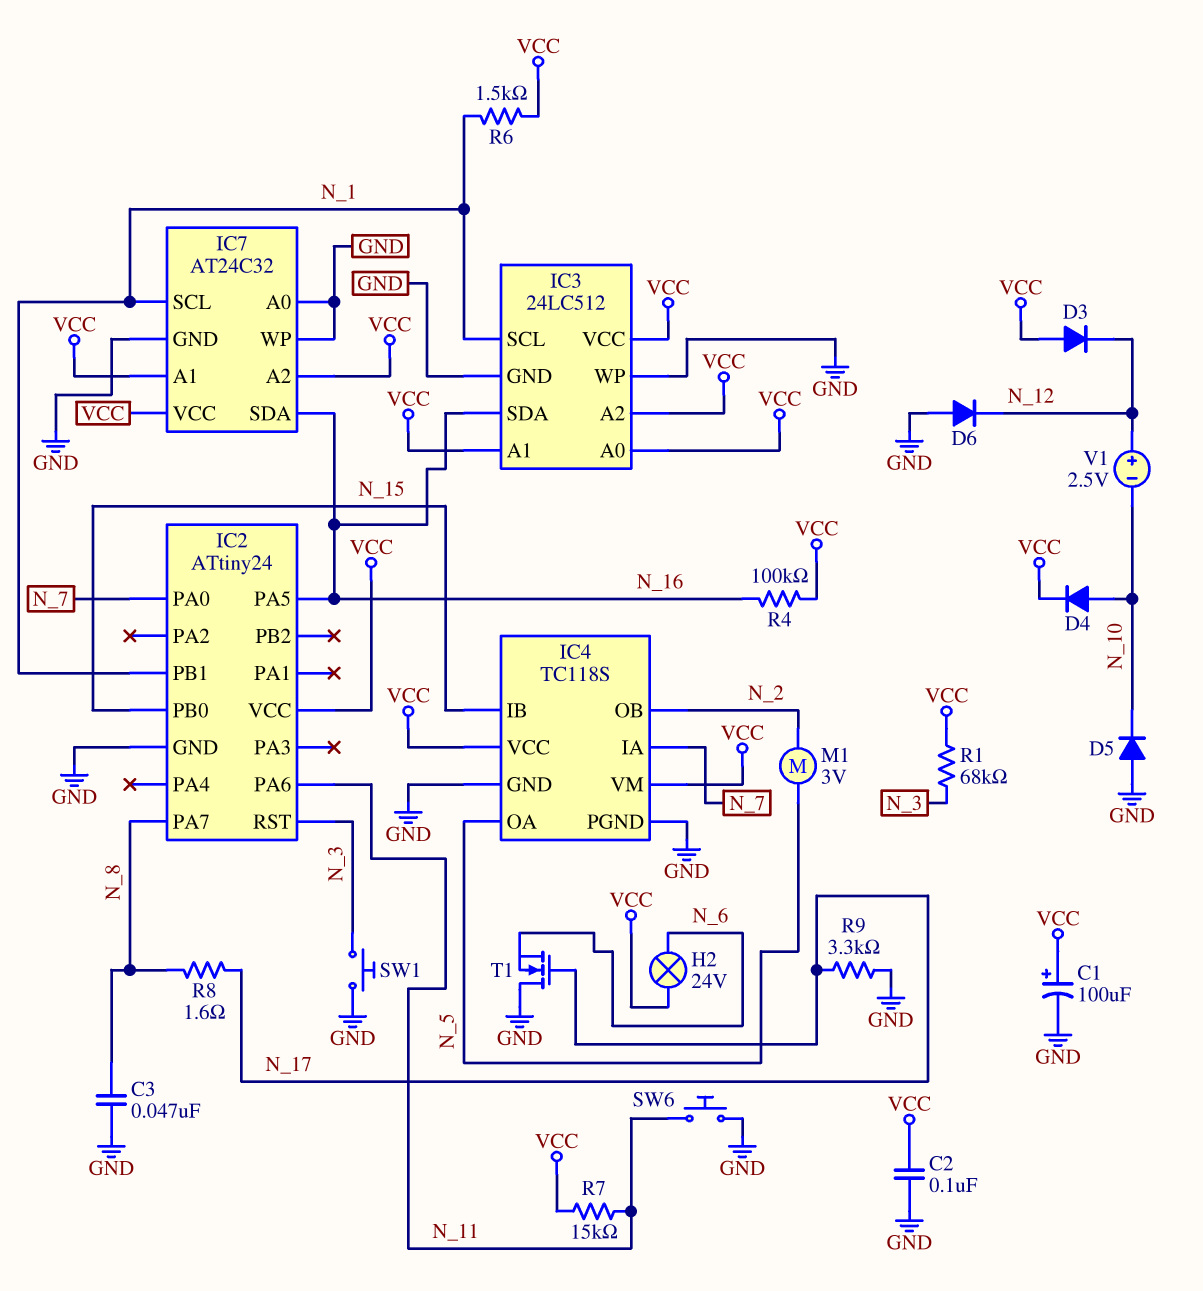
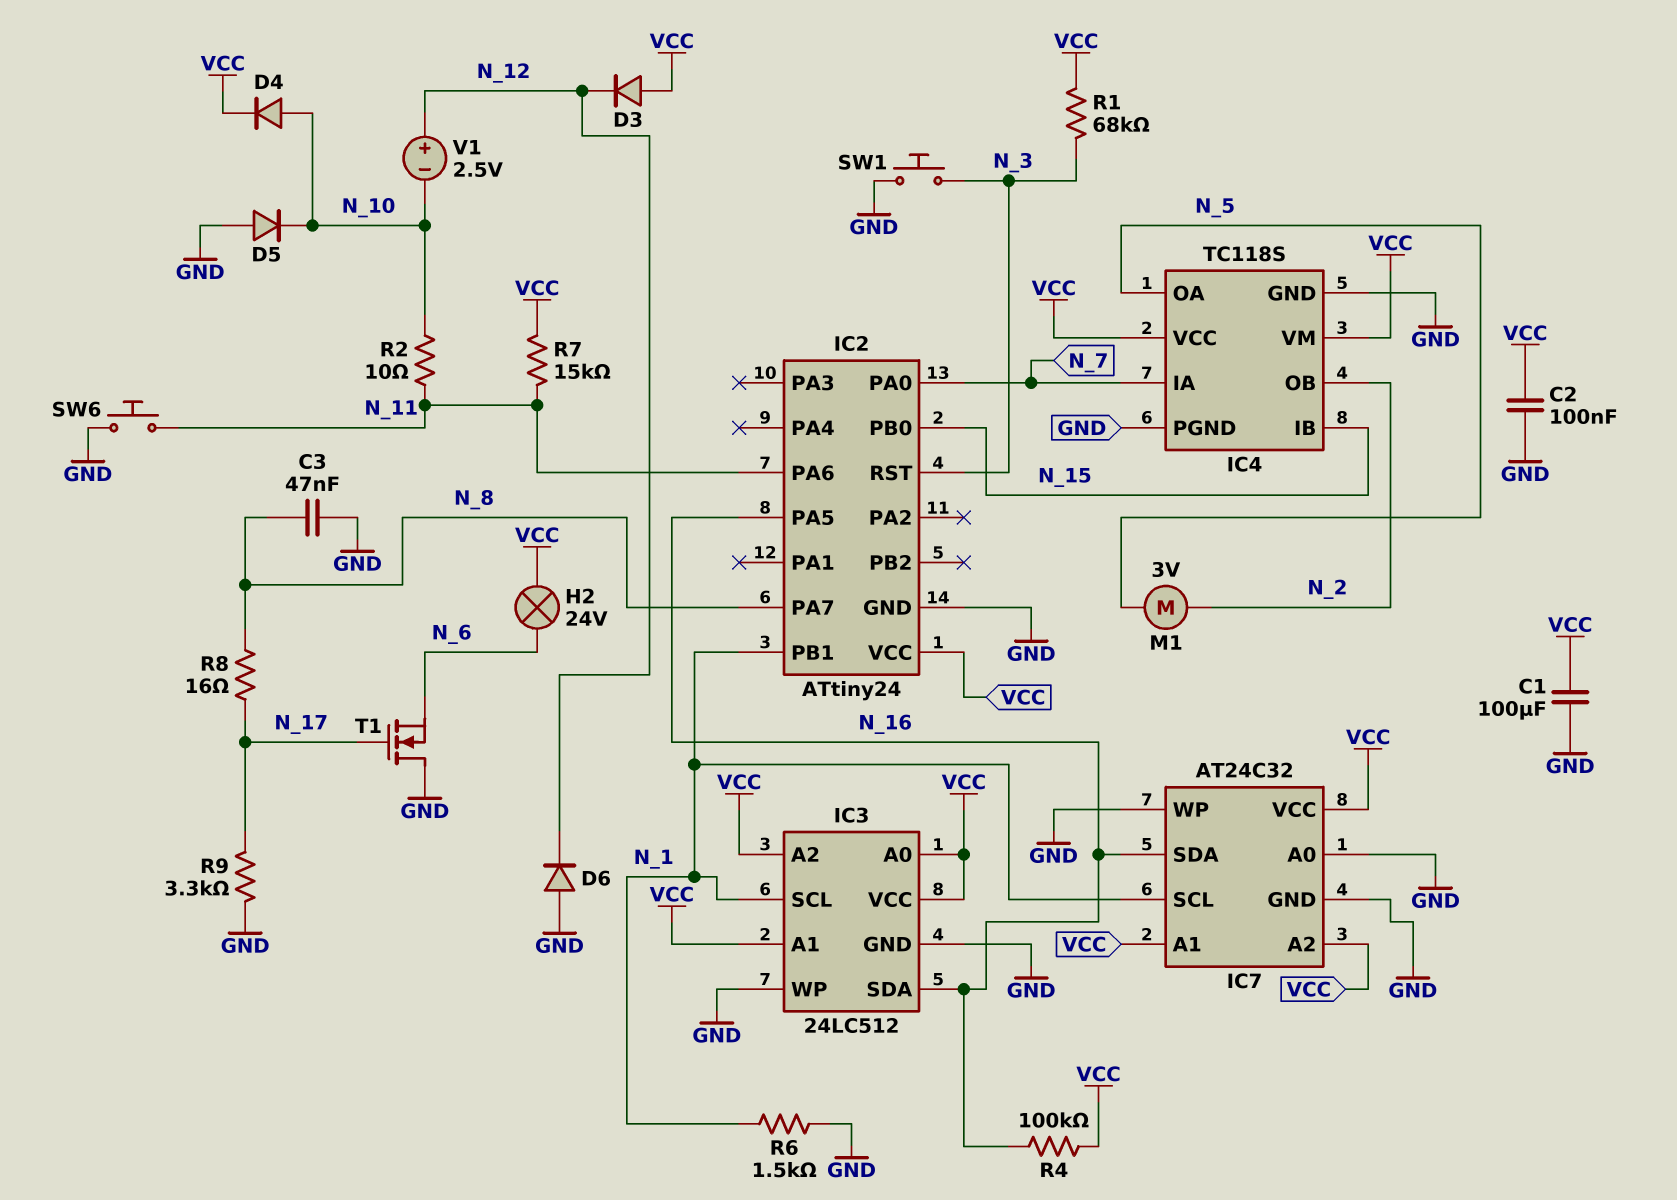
C1: 100uF (plus VCC, minus GND) -> 100uF (GND, VCC)
R2: none -> 10 (N_10, N_11)
R6: 1.5k (N_1, VCC) -> 1.5k (GND, N_1)
R8: 1.6 (N_8, N_17) -> 16 (N_8, N_17)

